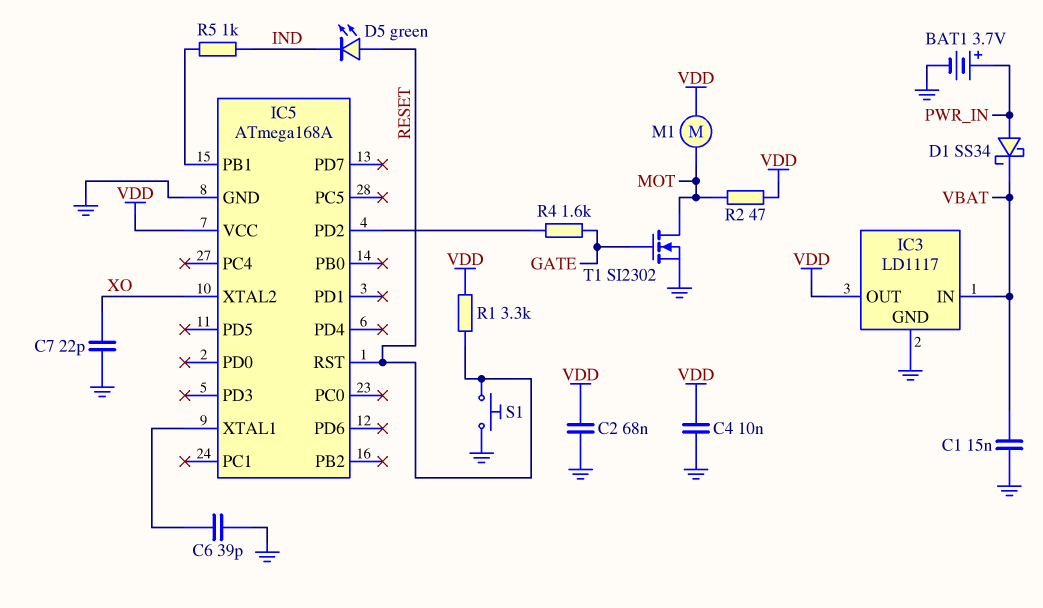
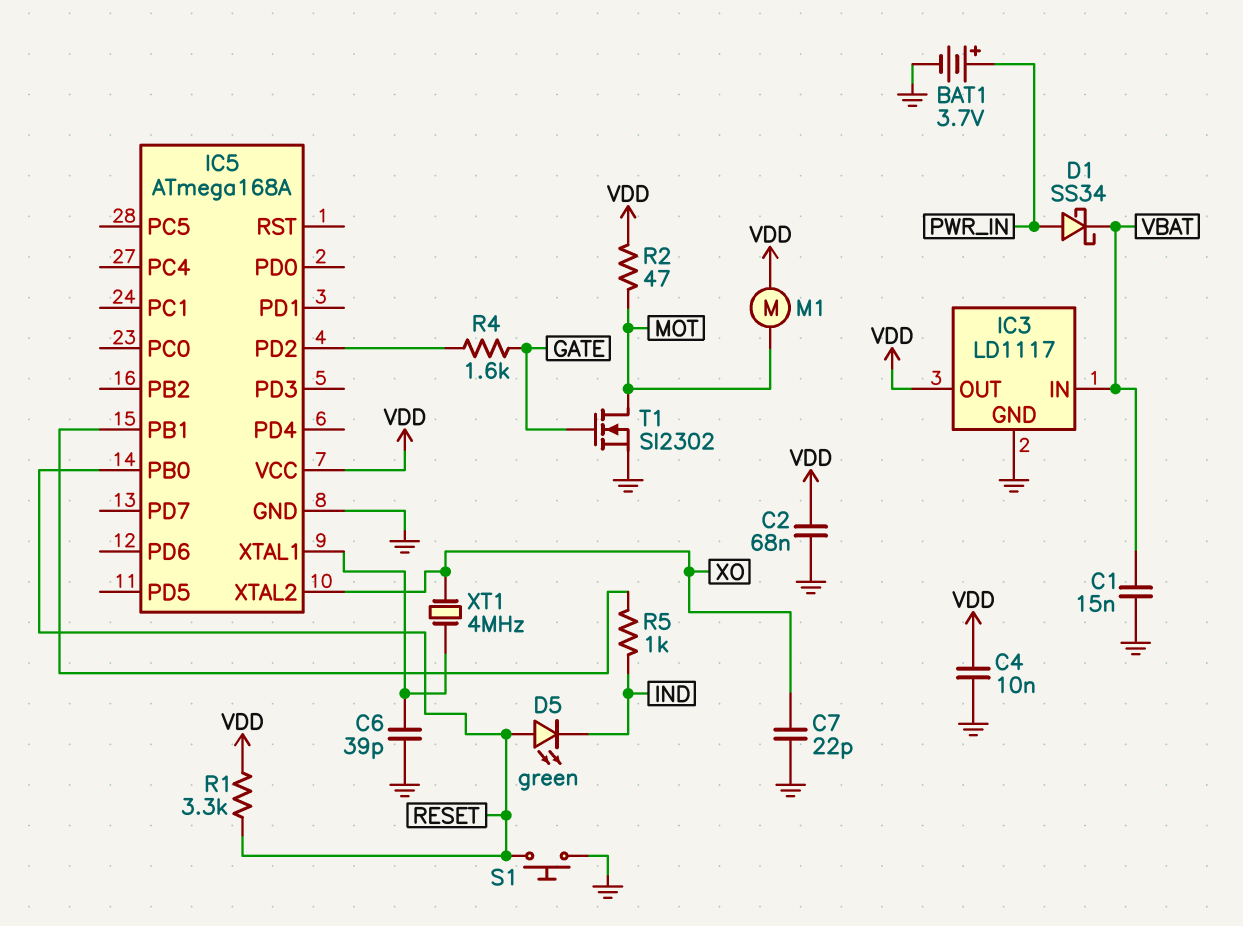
IC5 pin PB0: none -> RESET
IC5 pin RST: RESET -> none
XT1: none -> 4MHz (IC5/XTAL1, XO)

